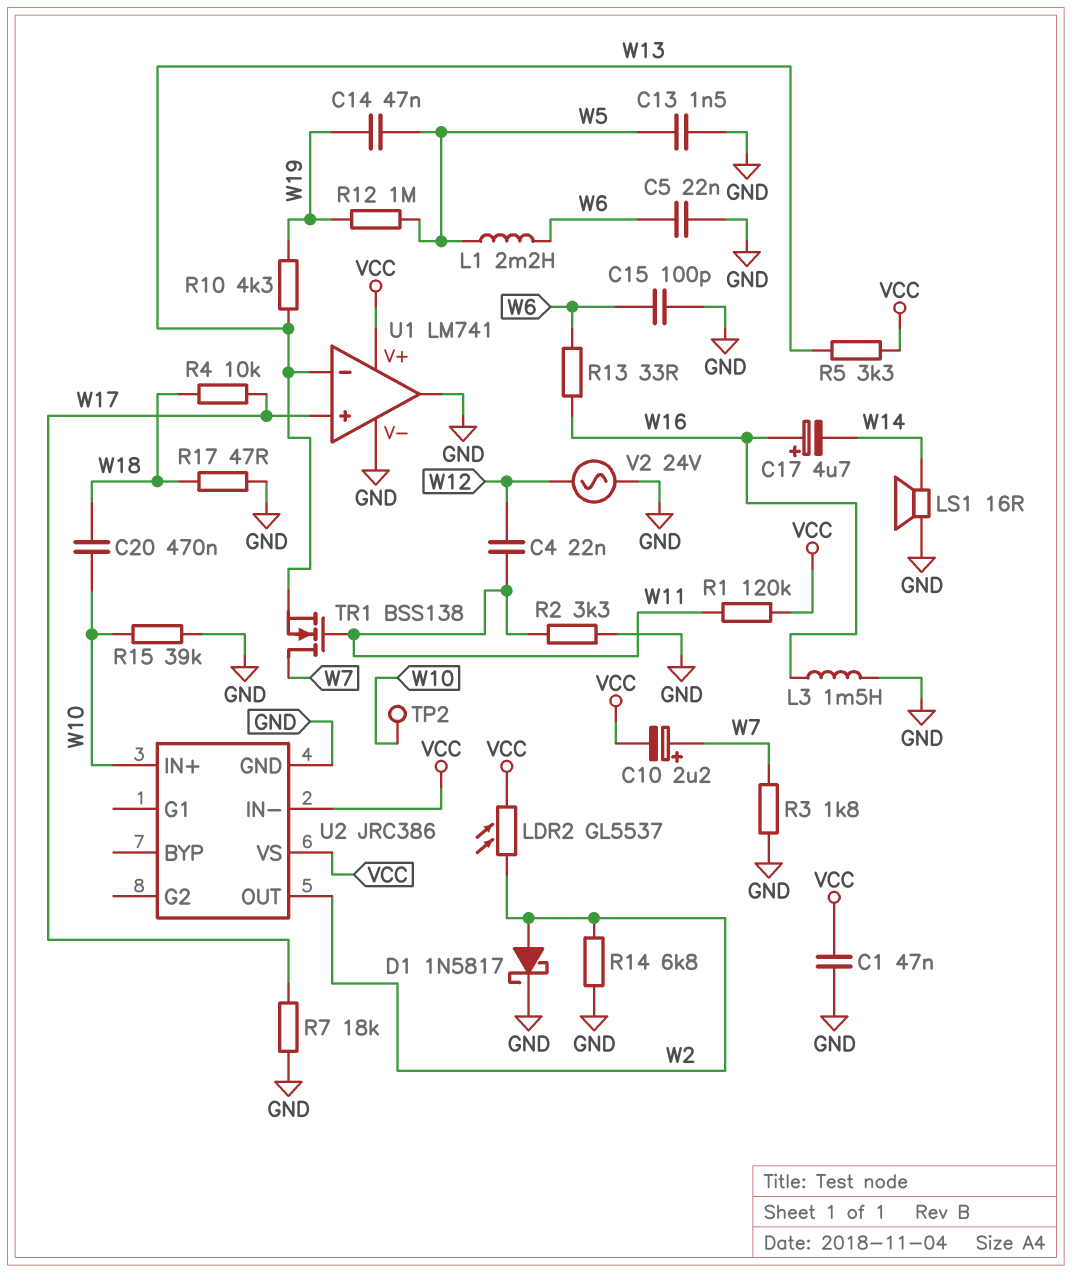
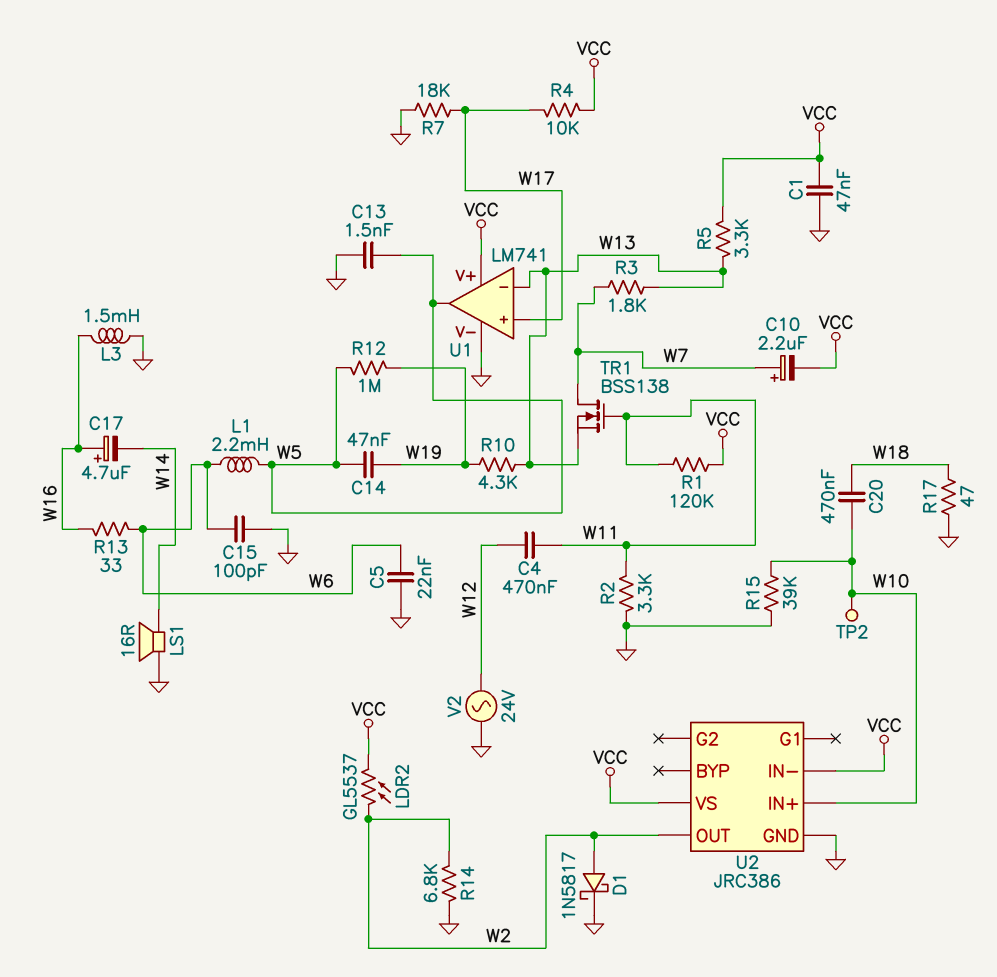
C4: 22nF (W11, W12) -> 470nF (W11, W12)
R3: 1.8k (GND, W7) -> 1.8k (W7, W13)
R4: 10k (W17, W18) -> 10k (VCC, W17)
U1 pin out: GND -> W5

